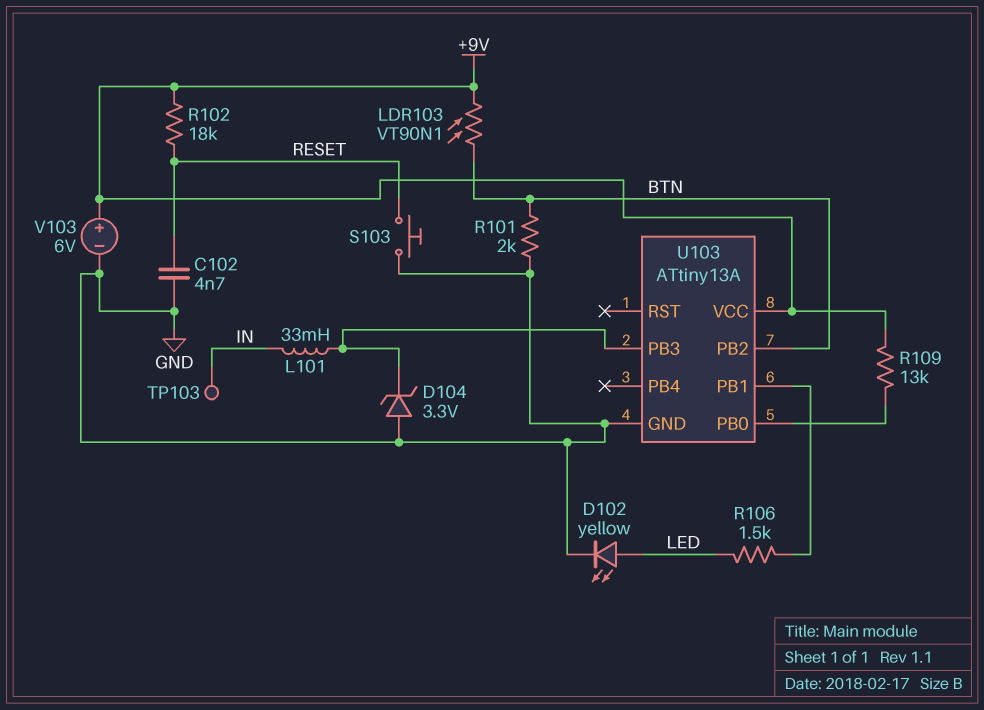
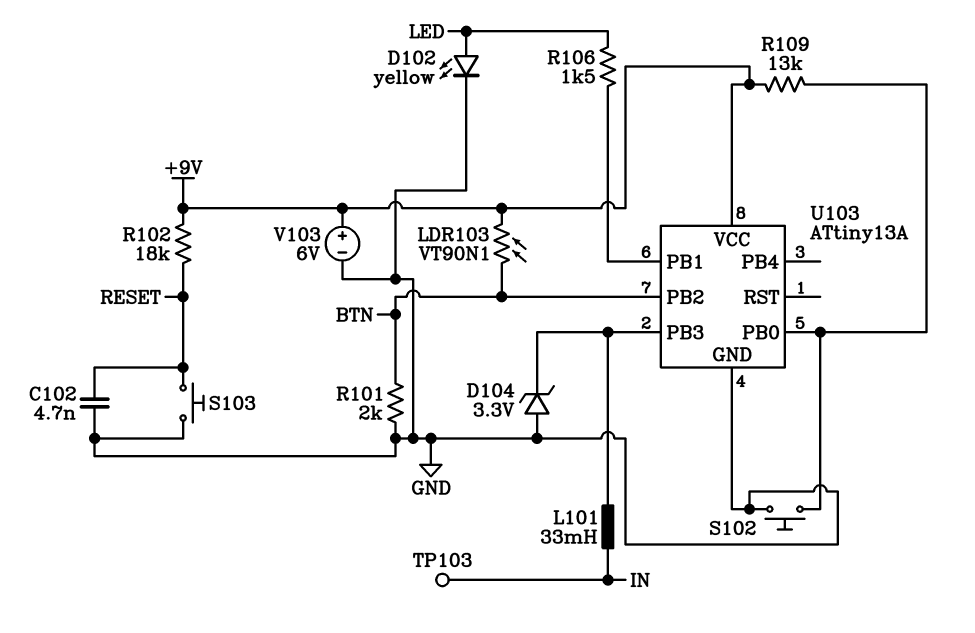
S102: none -> button (GND, U103/PB0)

